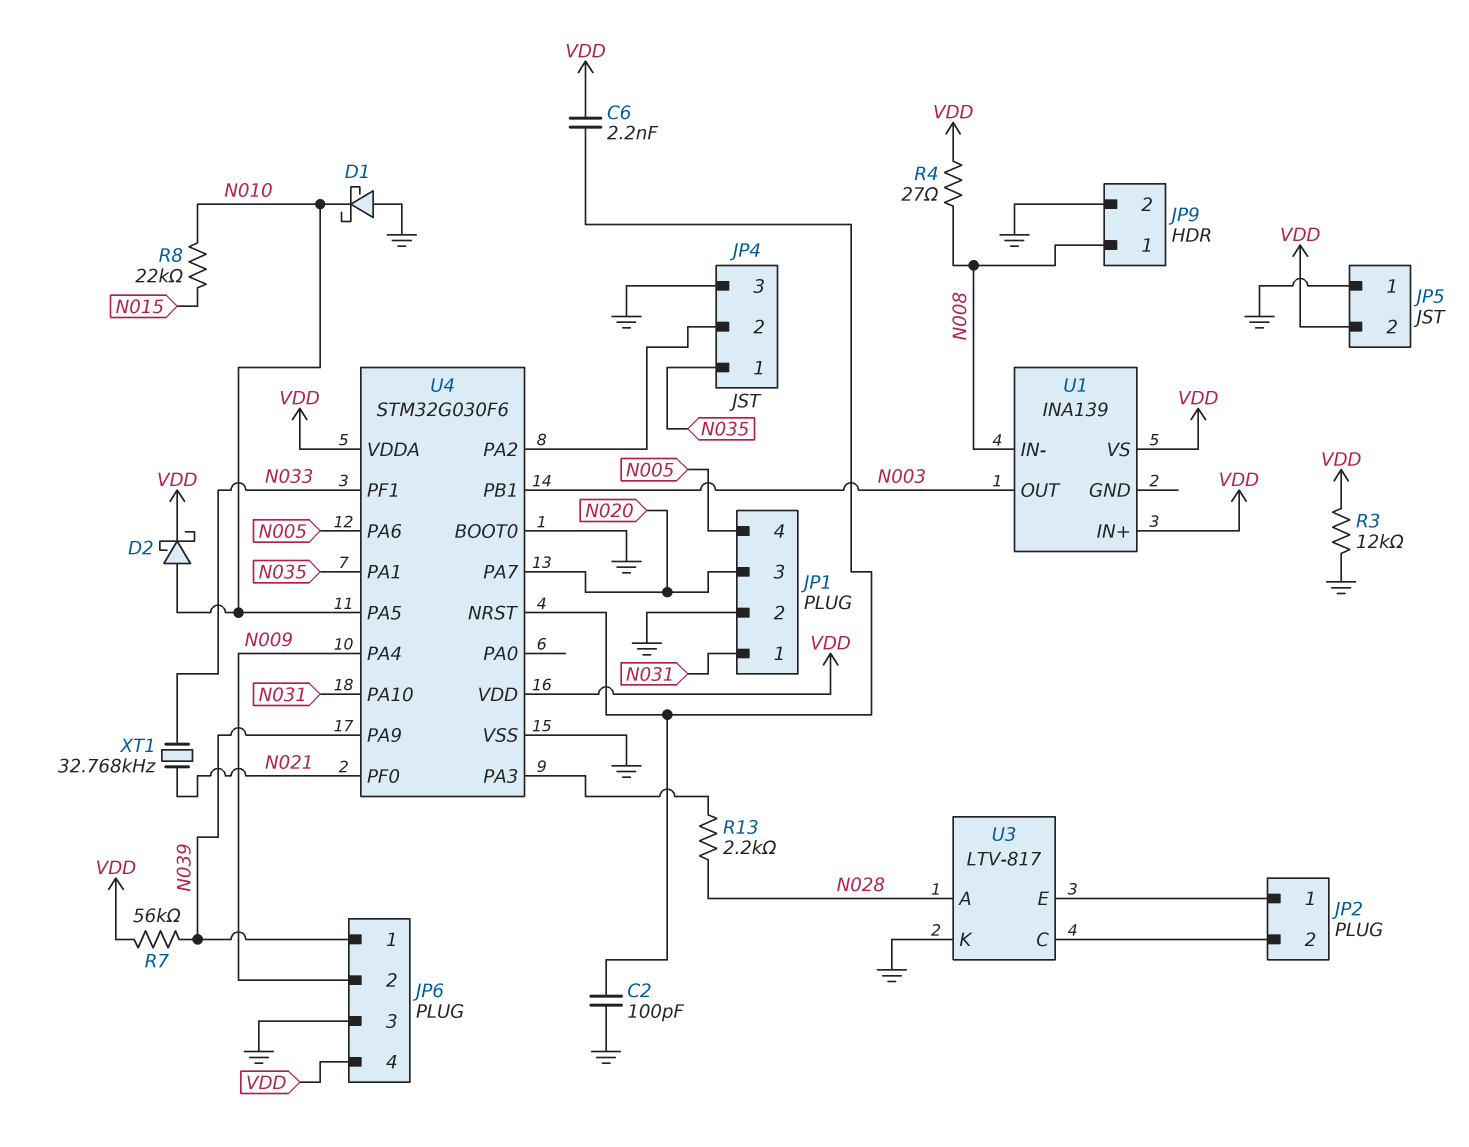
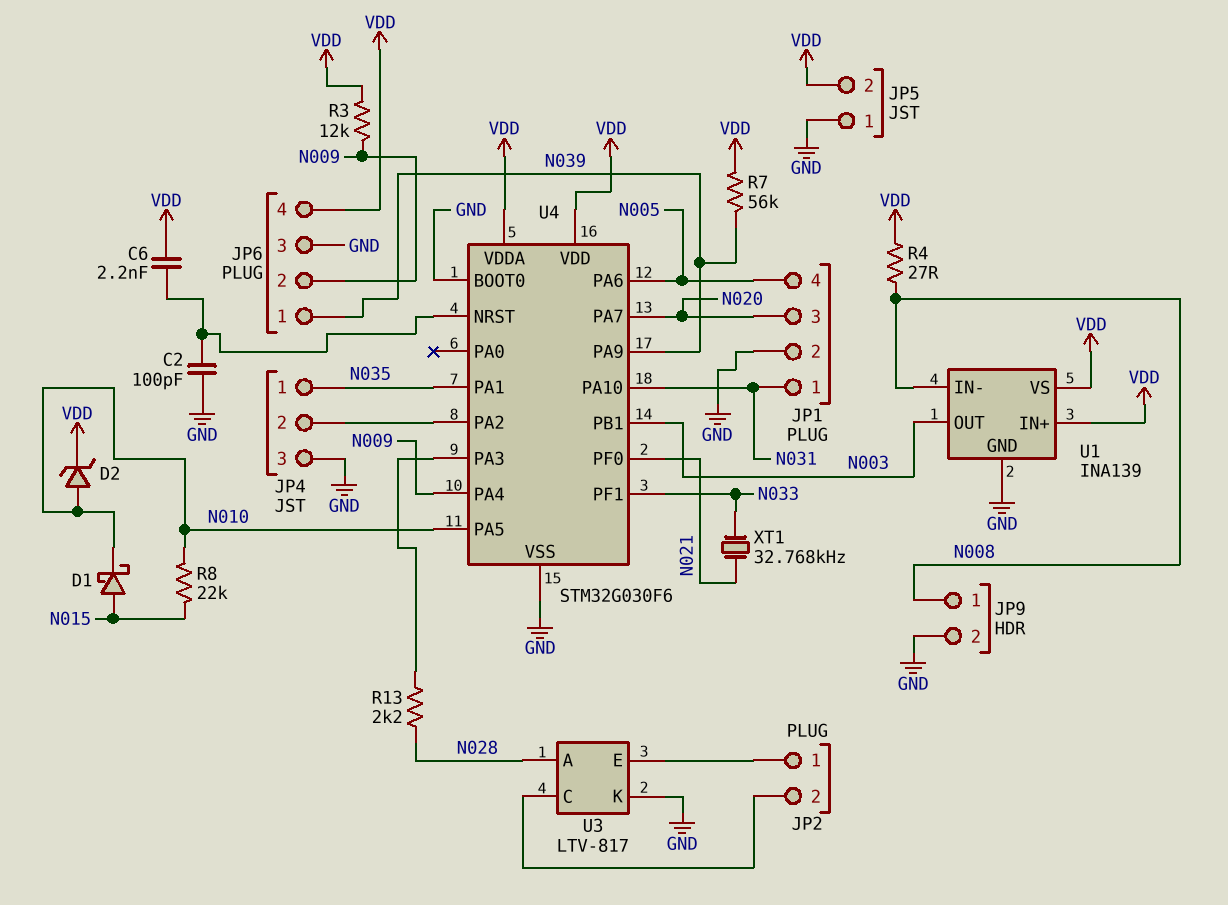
D1: schottky (A GND, K N010) -> schottky (A N015, K N010)
D2: schottky (A N010, K VDD) -> zener (A N010, K VDD)
R3: 12k (GND, VDD) -> 12k (N009, VDD)
U1 pin GND: none -> GND

